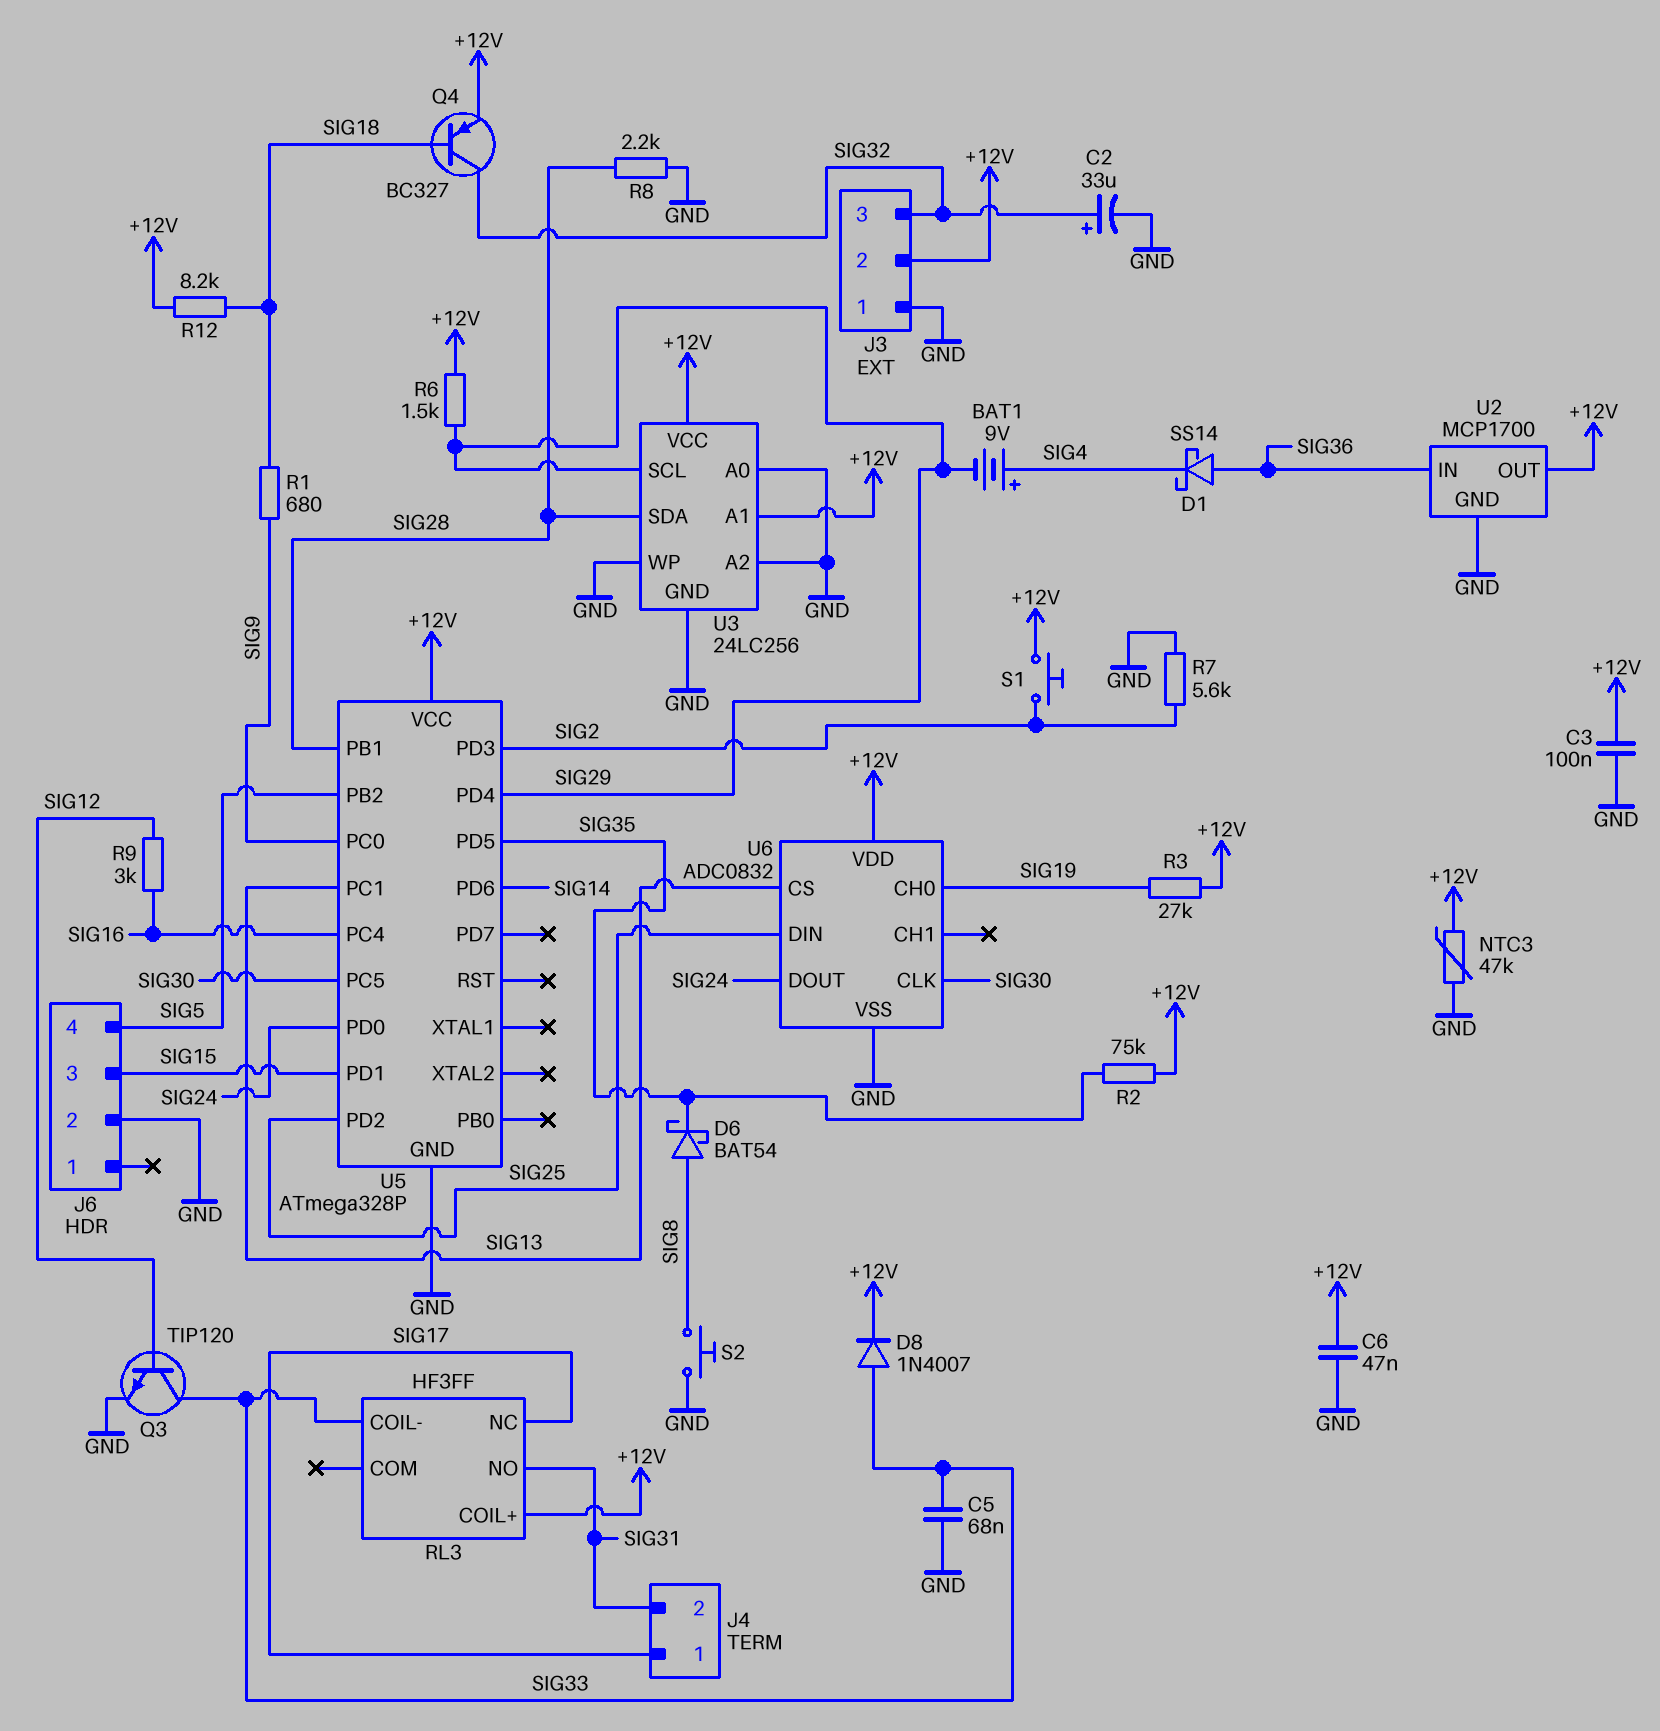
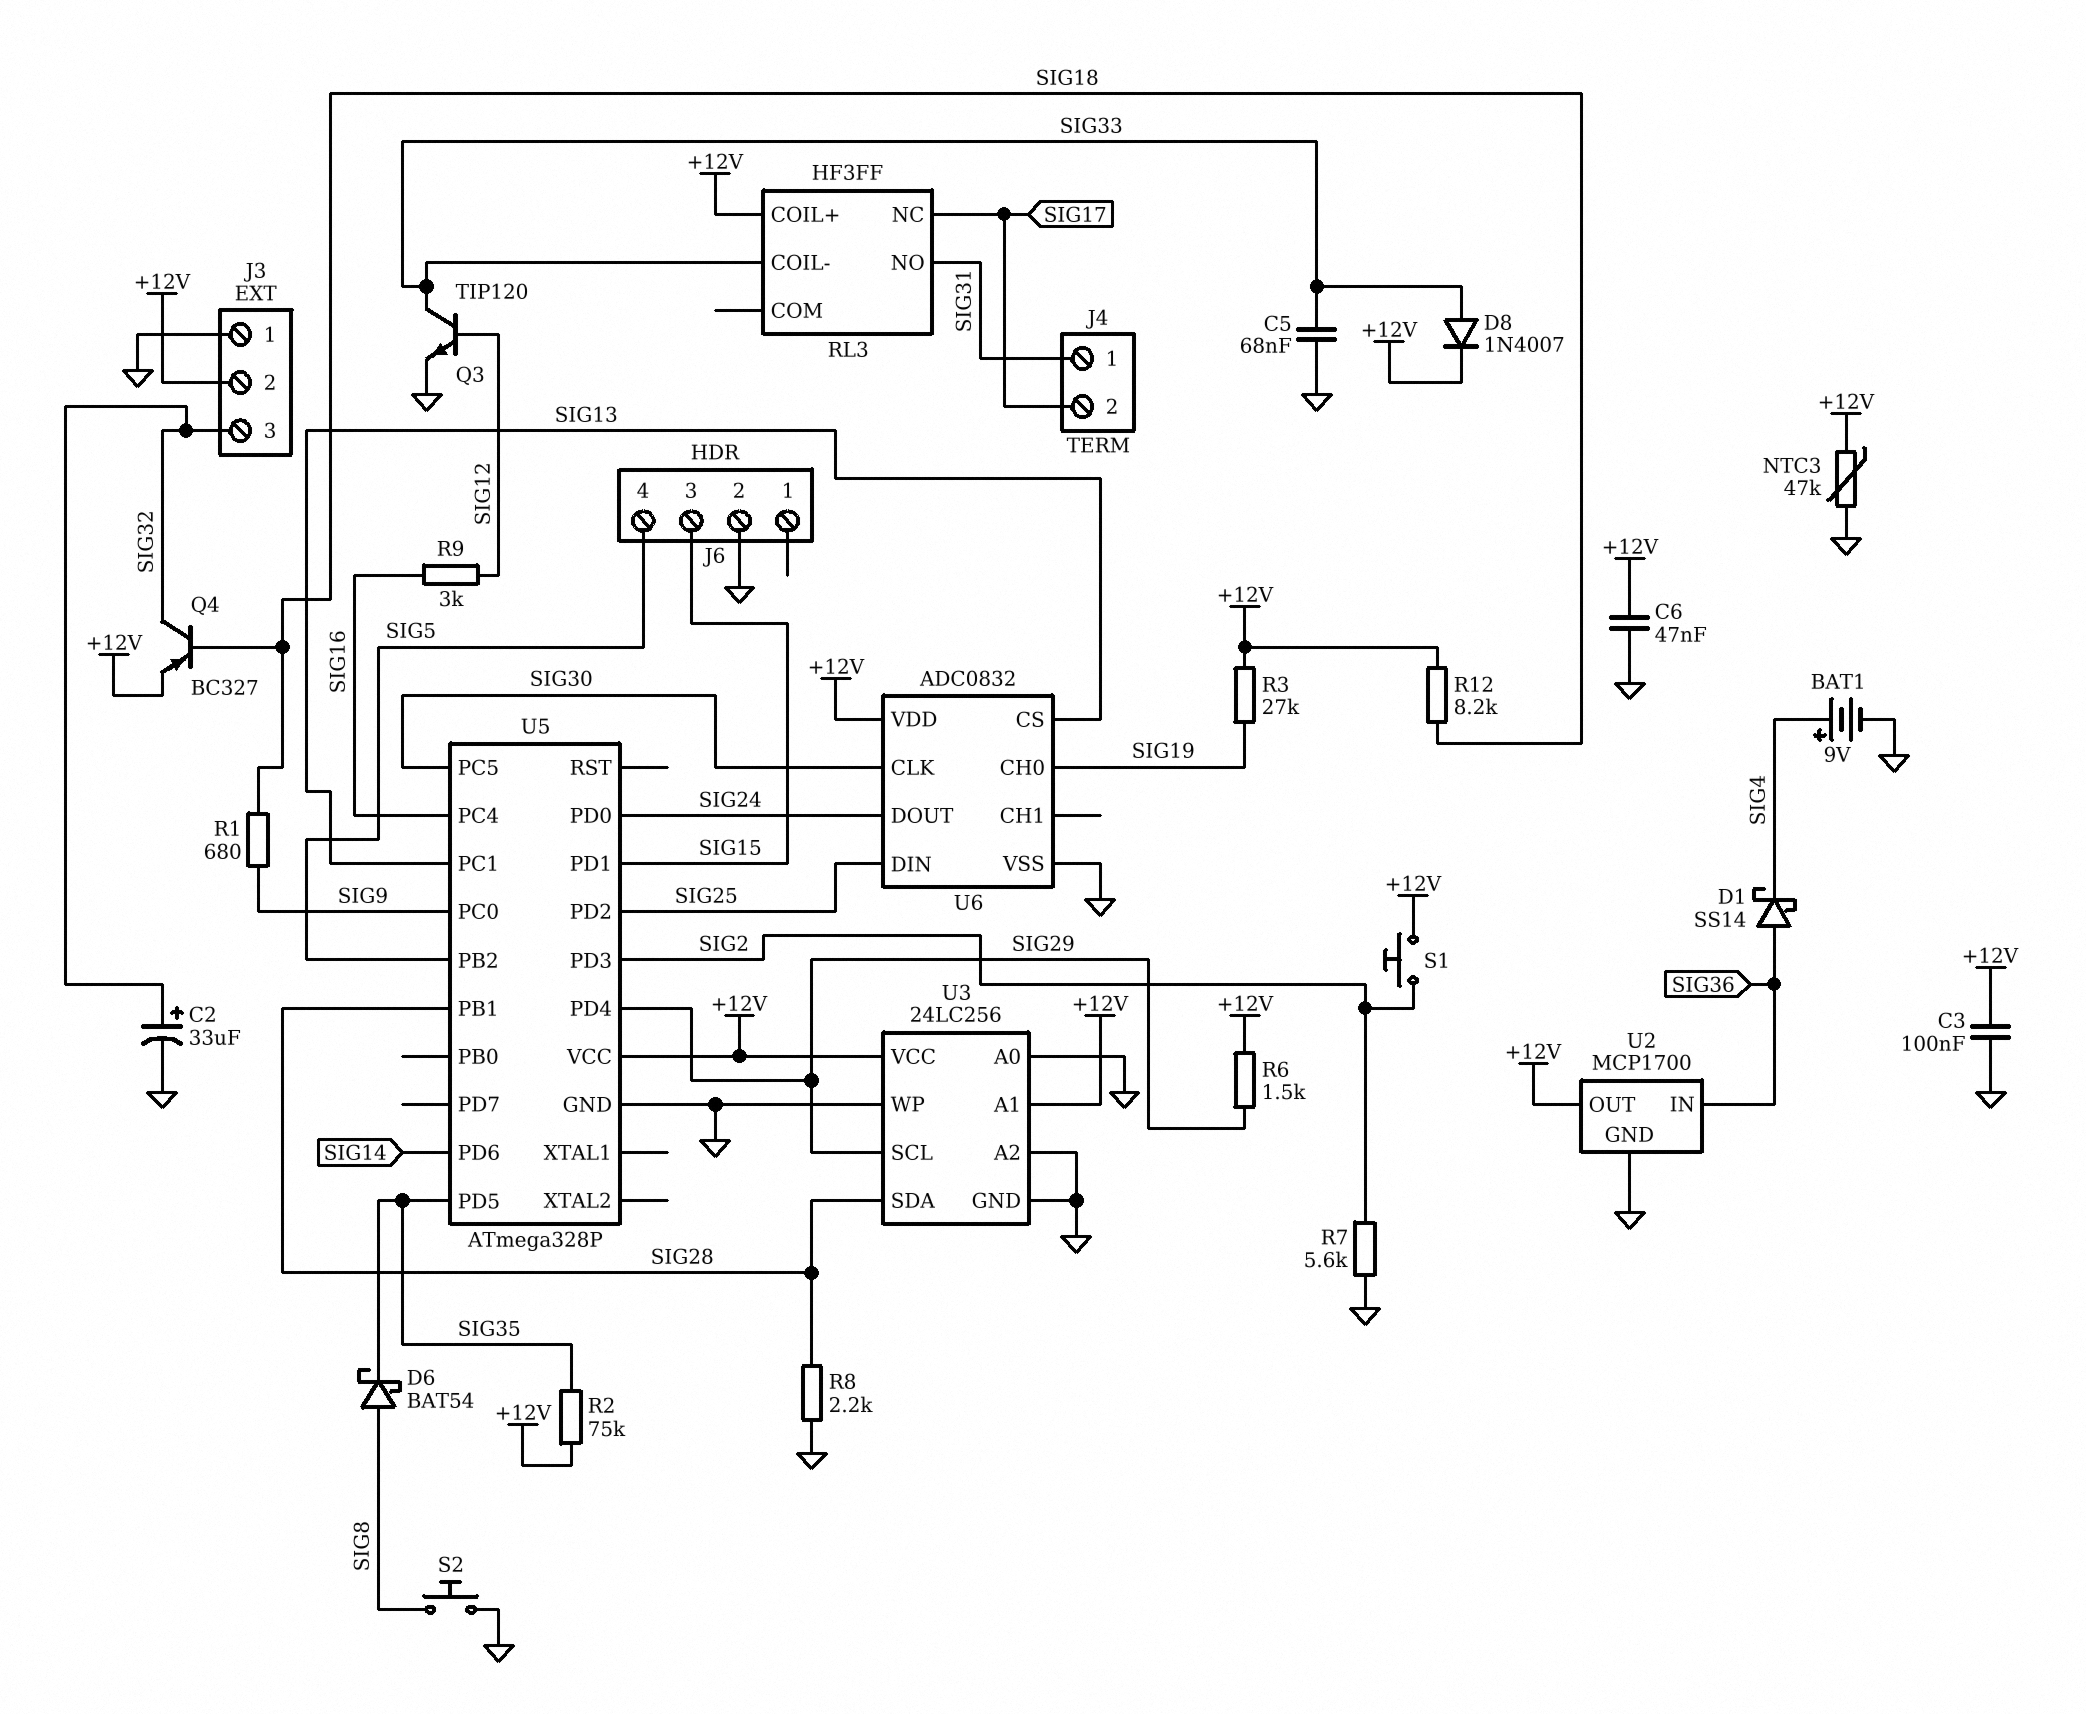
BAT1: 9V (plus SIG4, minus SIG29) -> 9V (plus SIG4, minus GND)
J4 pin 1: SIG17 -> SIG31
J4 pin 2: SIG31 -> SIG17

